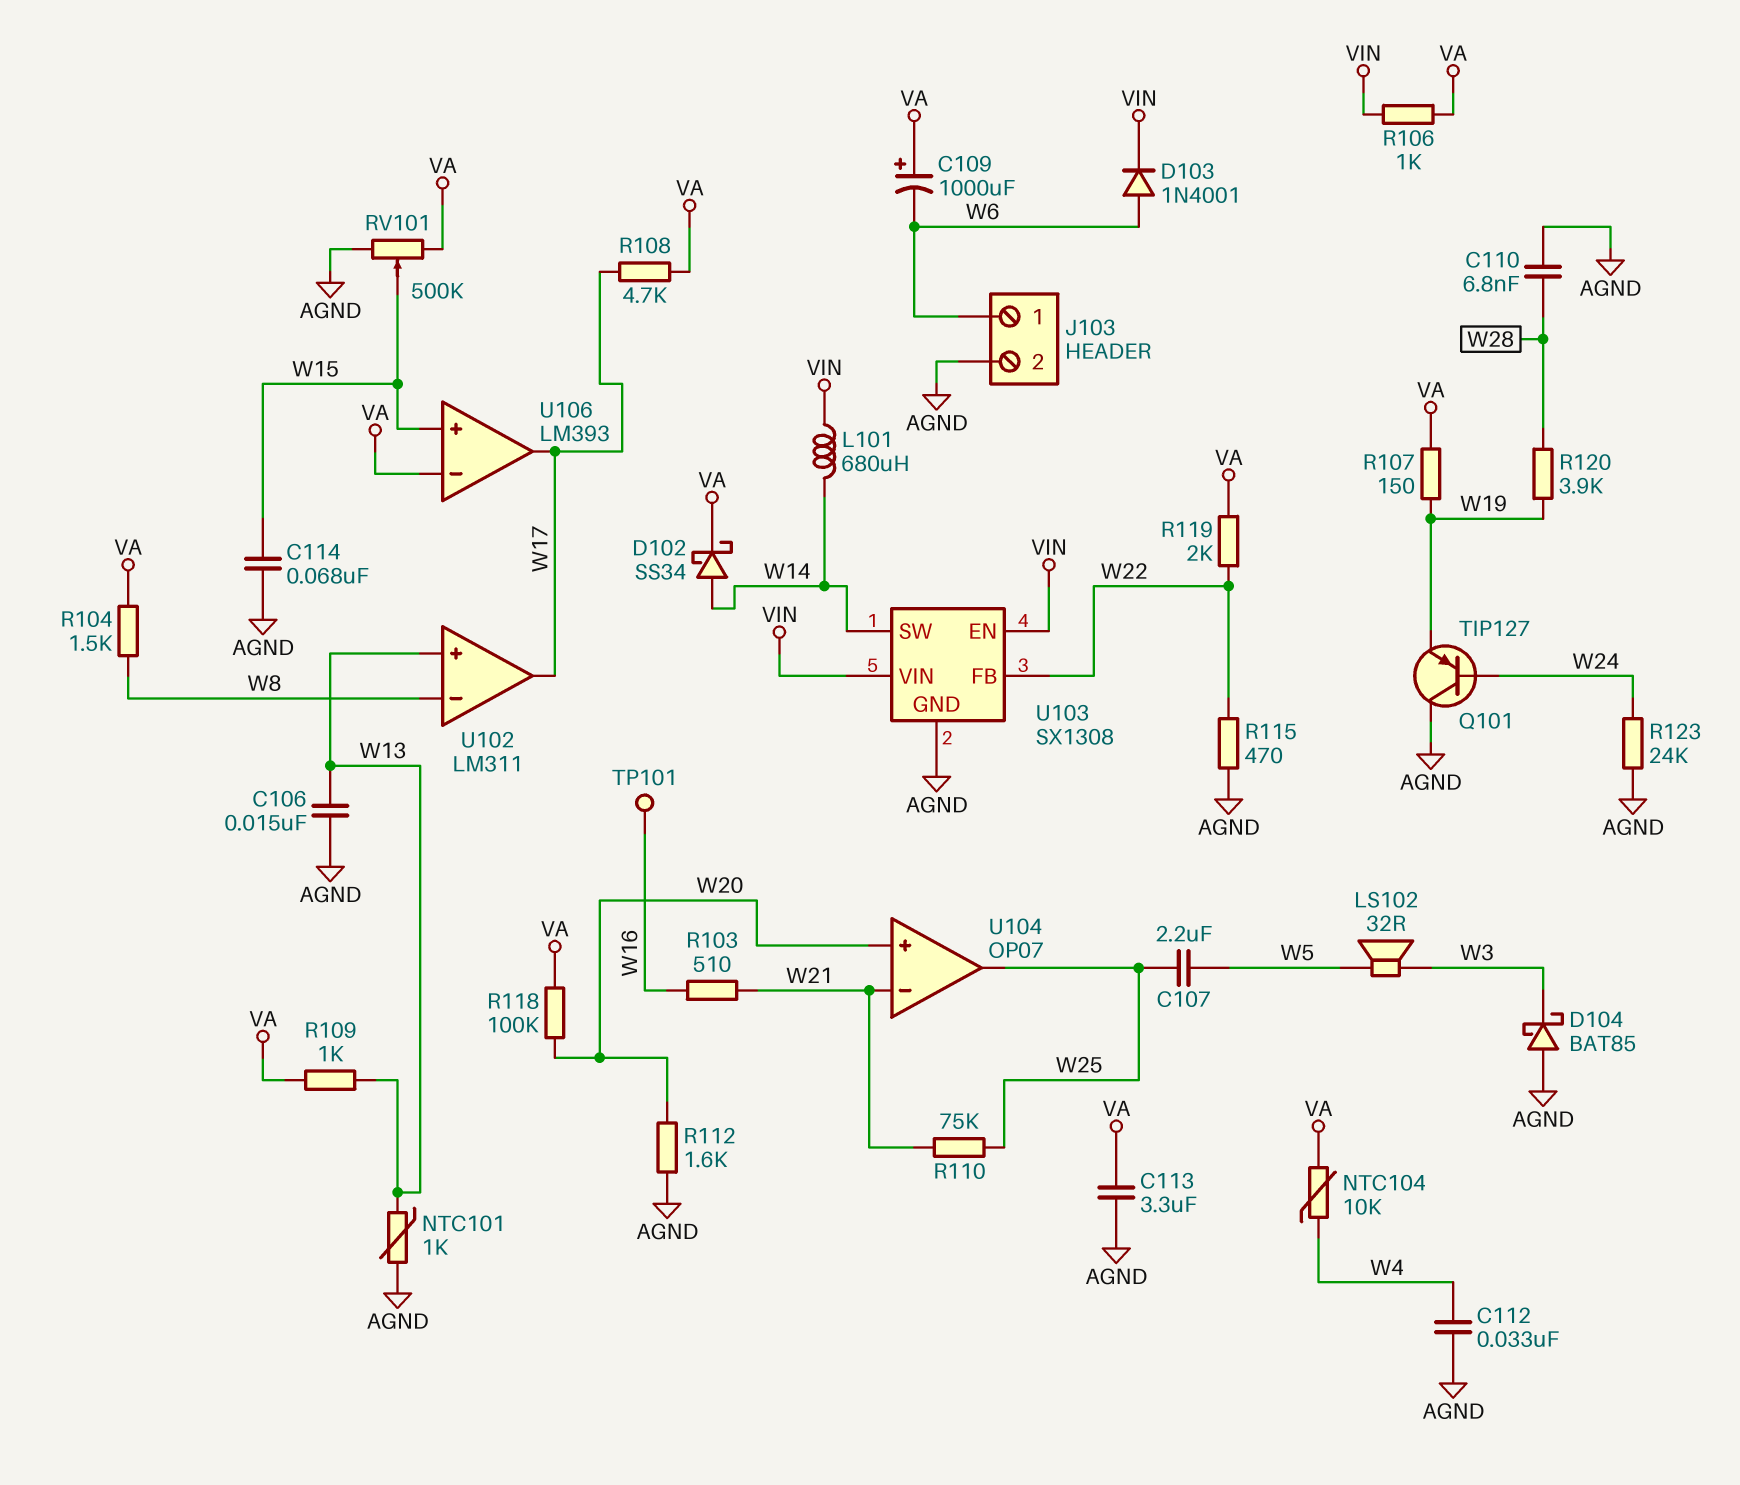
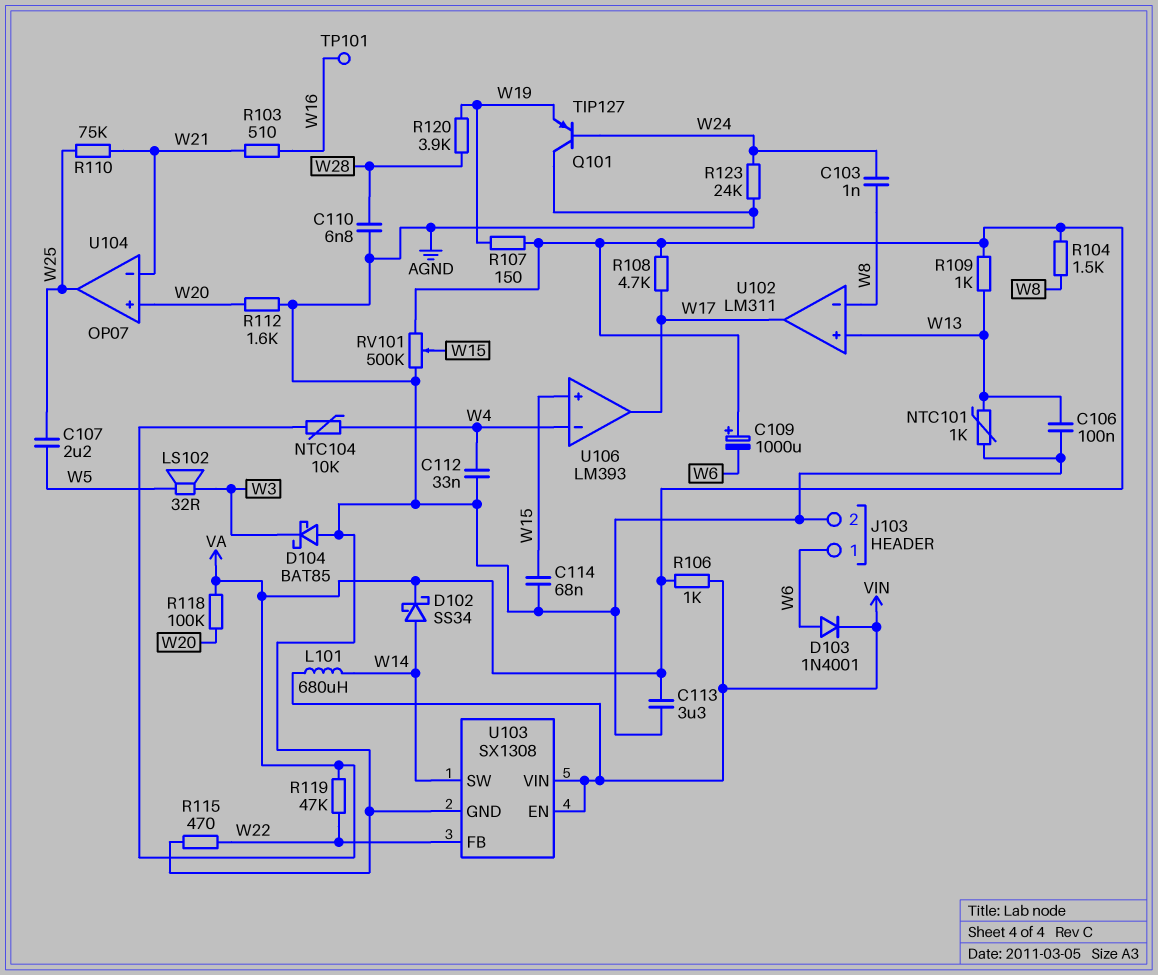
C103: none -> 1nF (W8, W24)
C106: 15nF (AGND, W13) -> 100nF (AGND, W13)
R119: 2k (VA, W22) -> 47k (VA, W22)
U106 pin in-: VA -> W4

